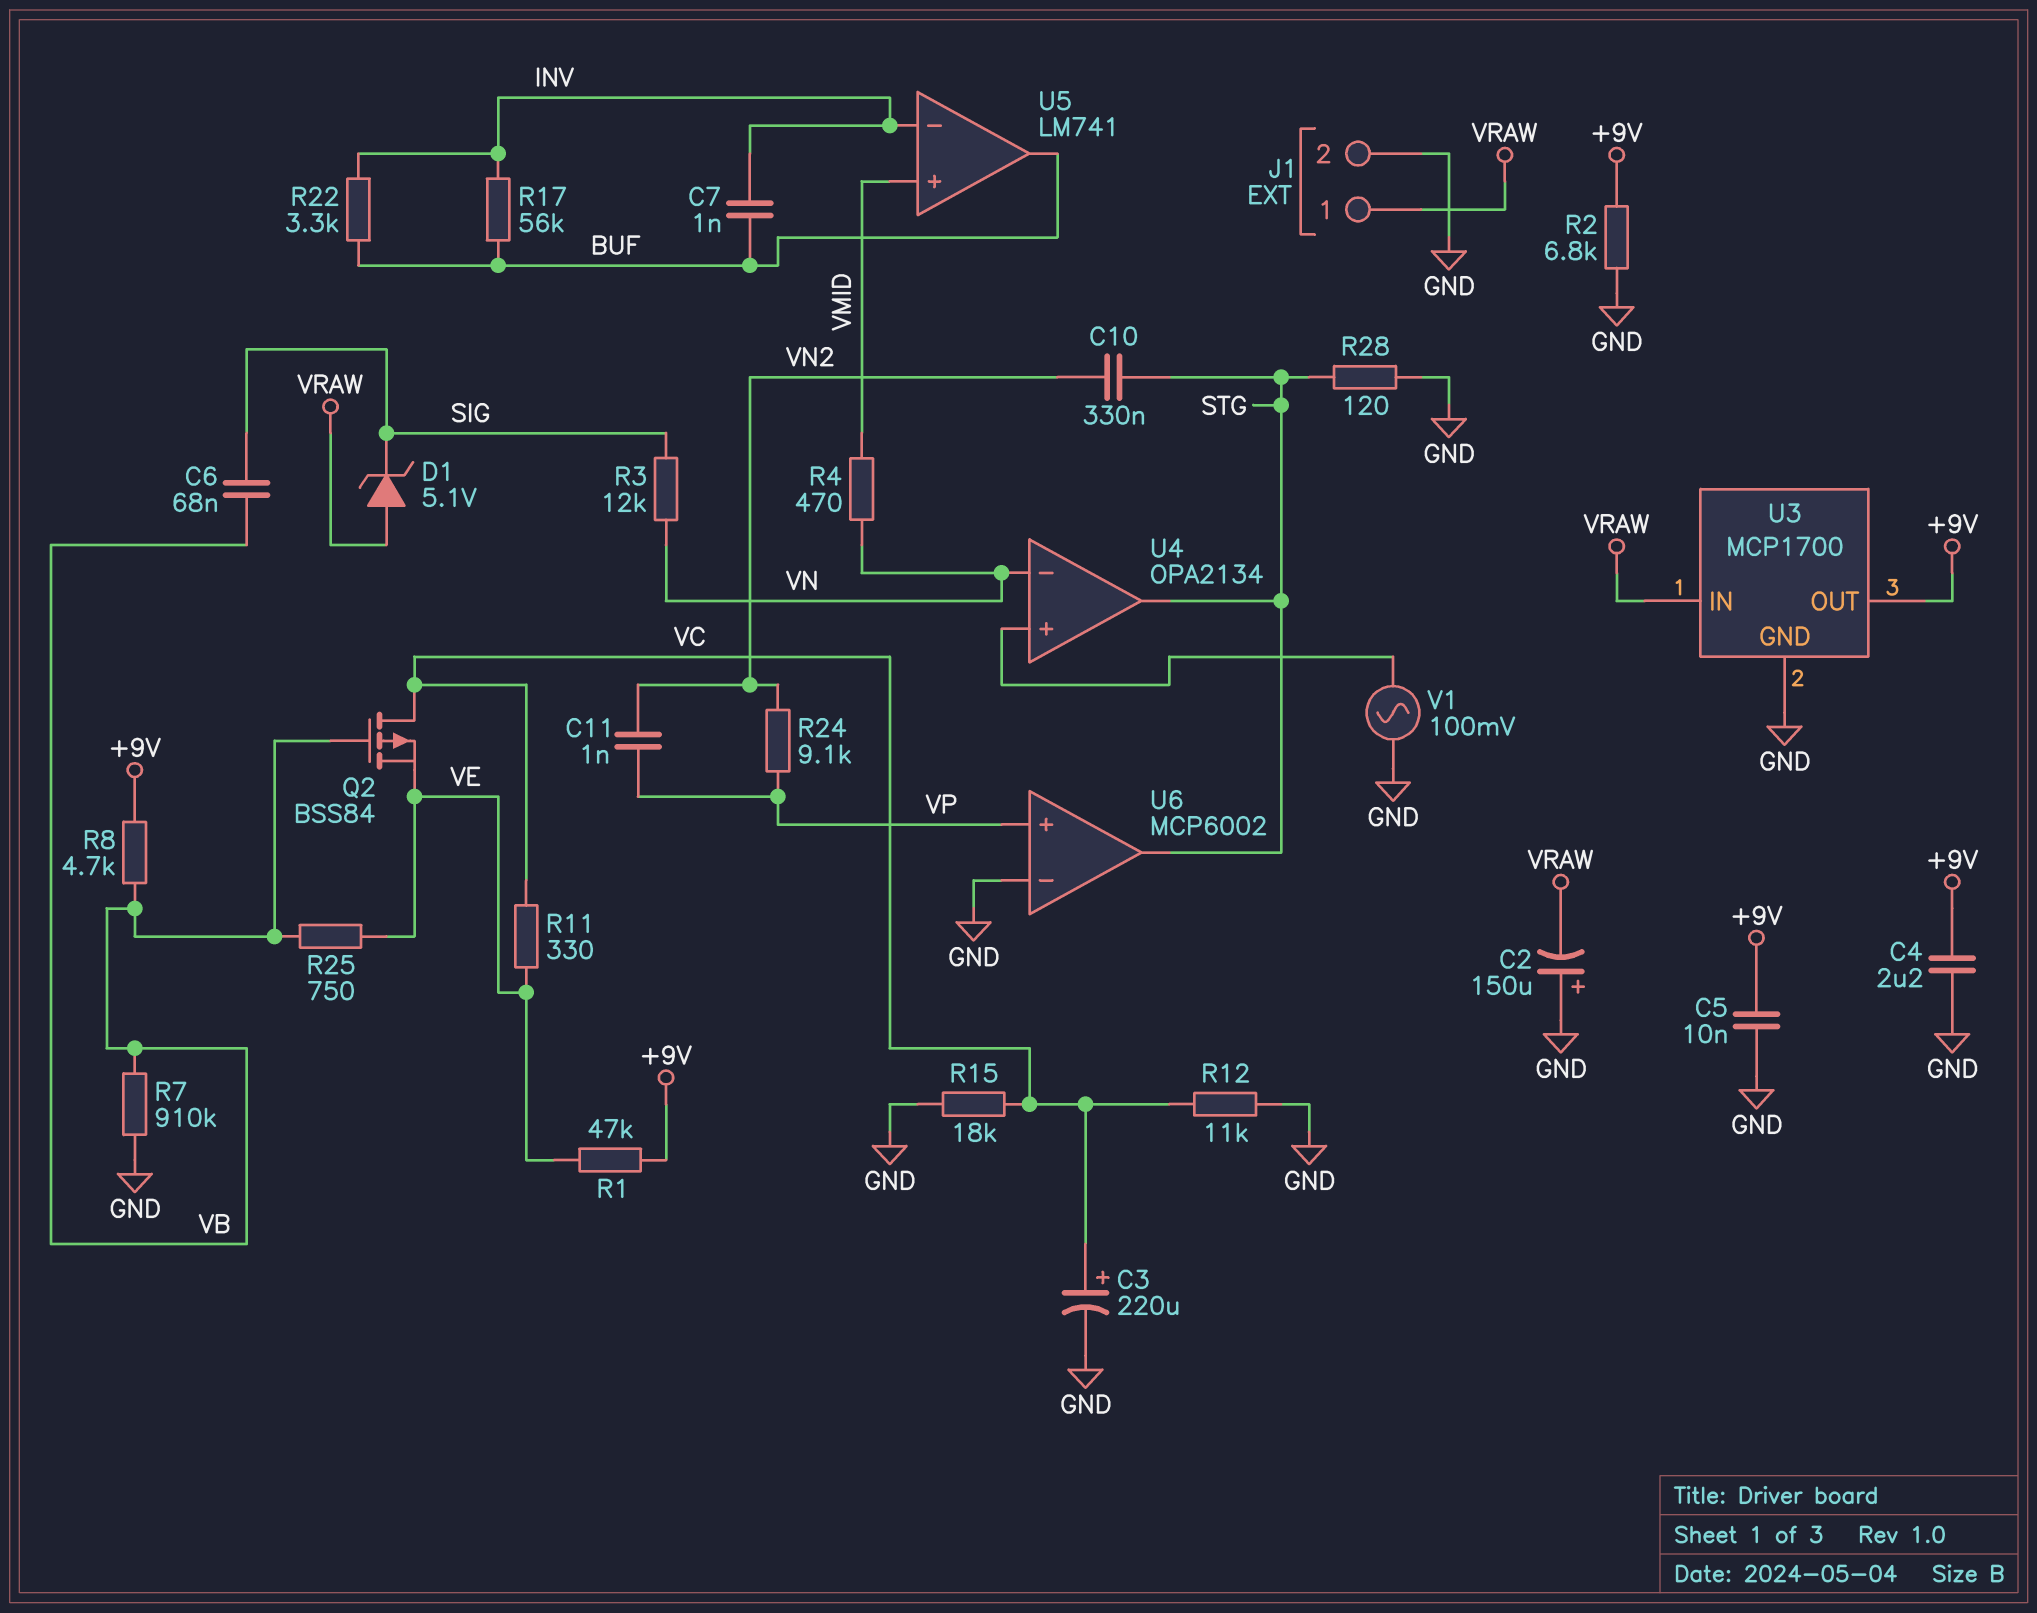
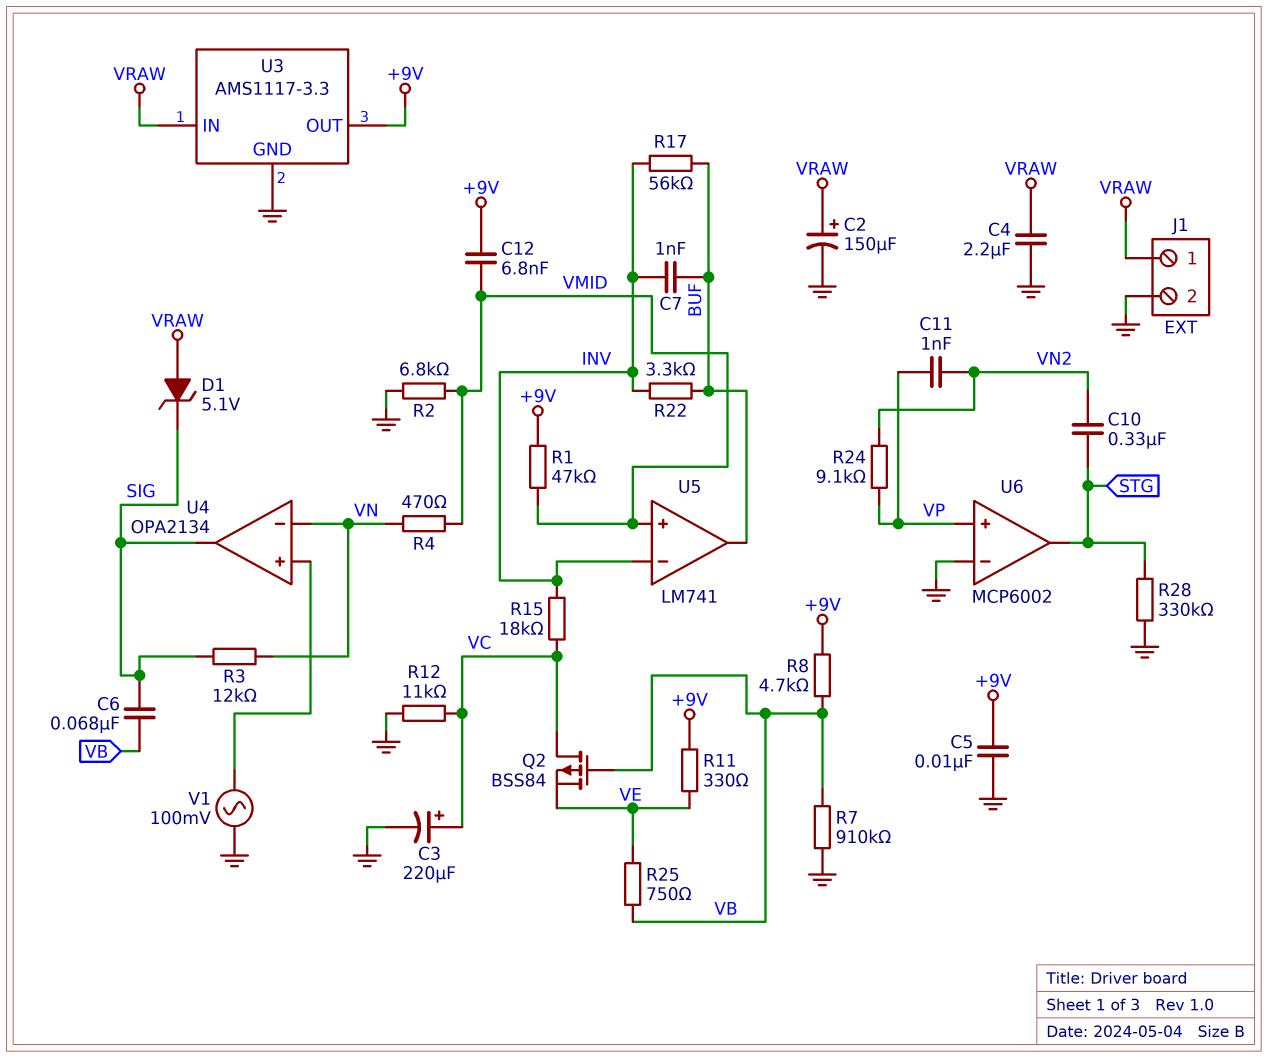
C2: 150uF (plus GND, minus VRAW) -> 150uF (plus VRAW, minus GND)
C4: 2.2uF (+9V, GND) -> 2.2uF (GND, VRAW)
C12: none -> 6.8nF (+9V, VMID)
R1: 47k (+9V, VE) -> 47k (+9V, VMID)
R2: 6.8k (+9V, GND) -> 6.8k (GND, VMID)
R11: 330 (VC, VE) -> 330 (+9V, VE)
R15: 18k (GND, VC) -> 18k (INV, VC)
R28: 120 (GND, STG) -> 330k (GND, STG)
U3: MCP1700 -> AMS1117-3.3
U4 pin out: STG -> SIG

